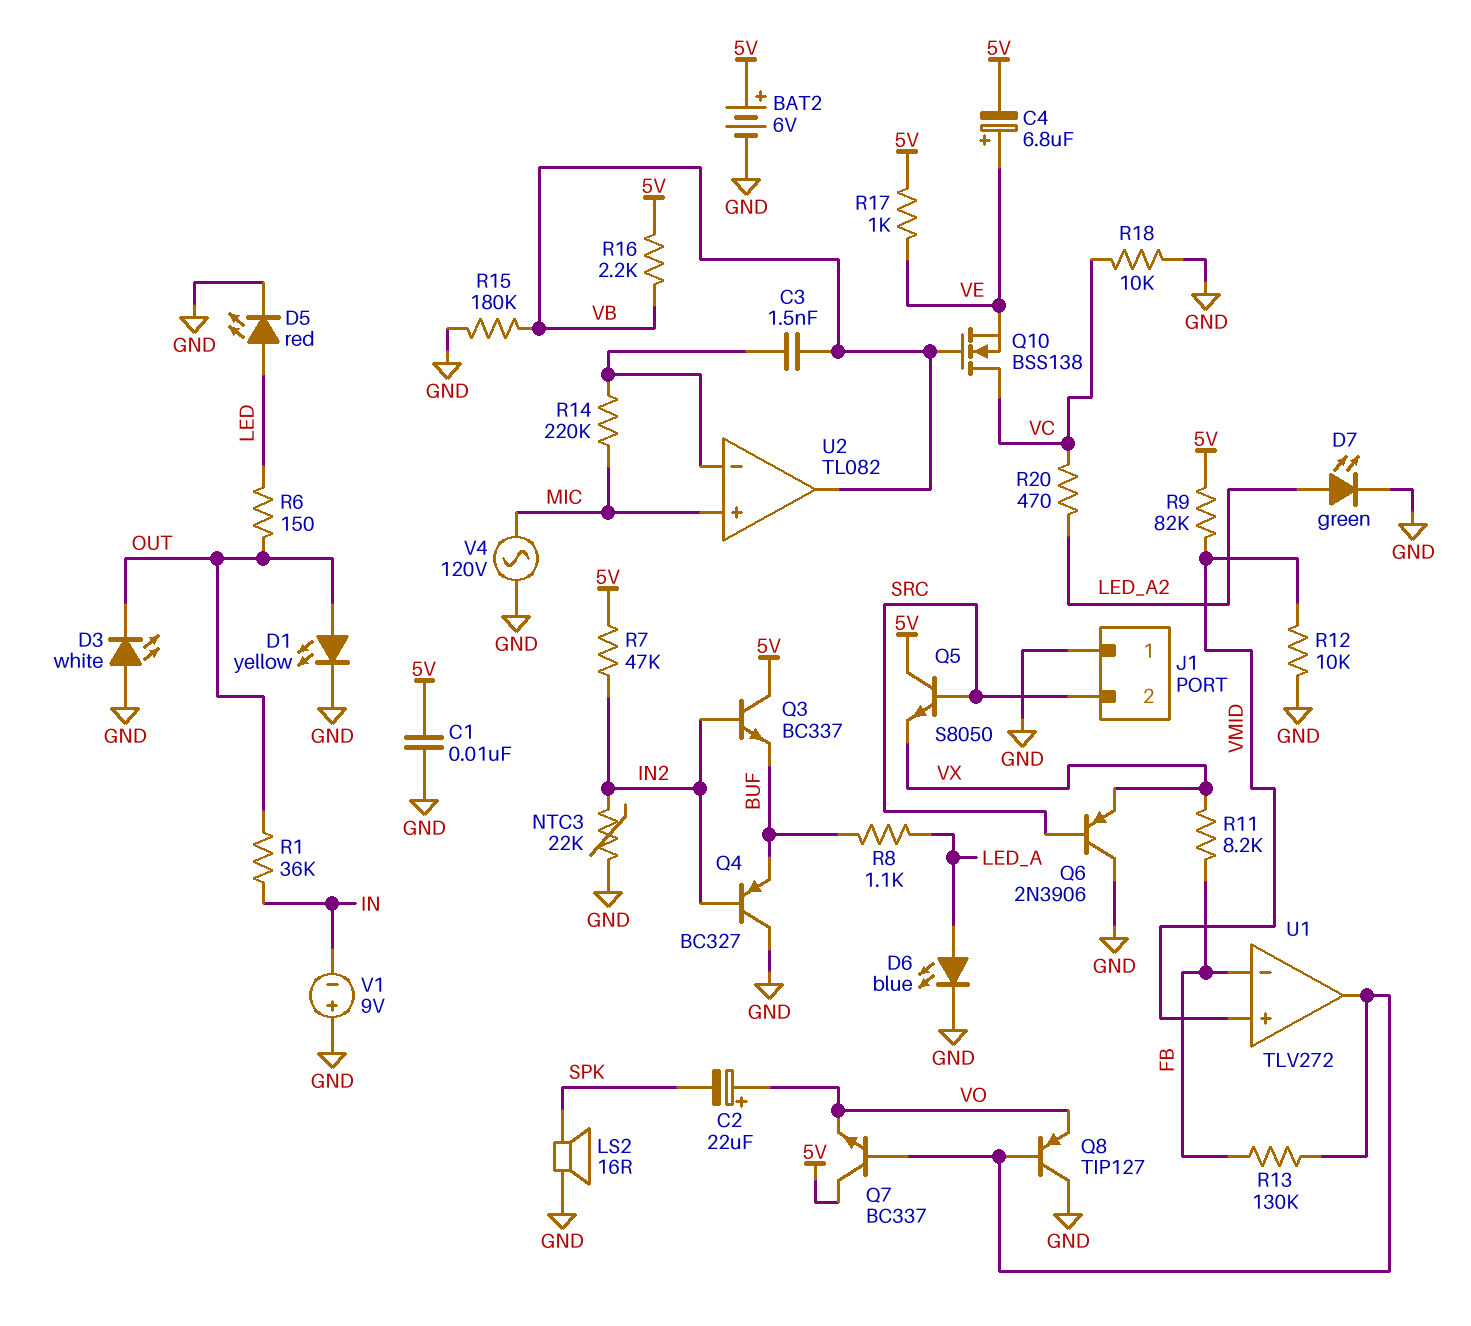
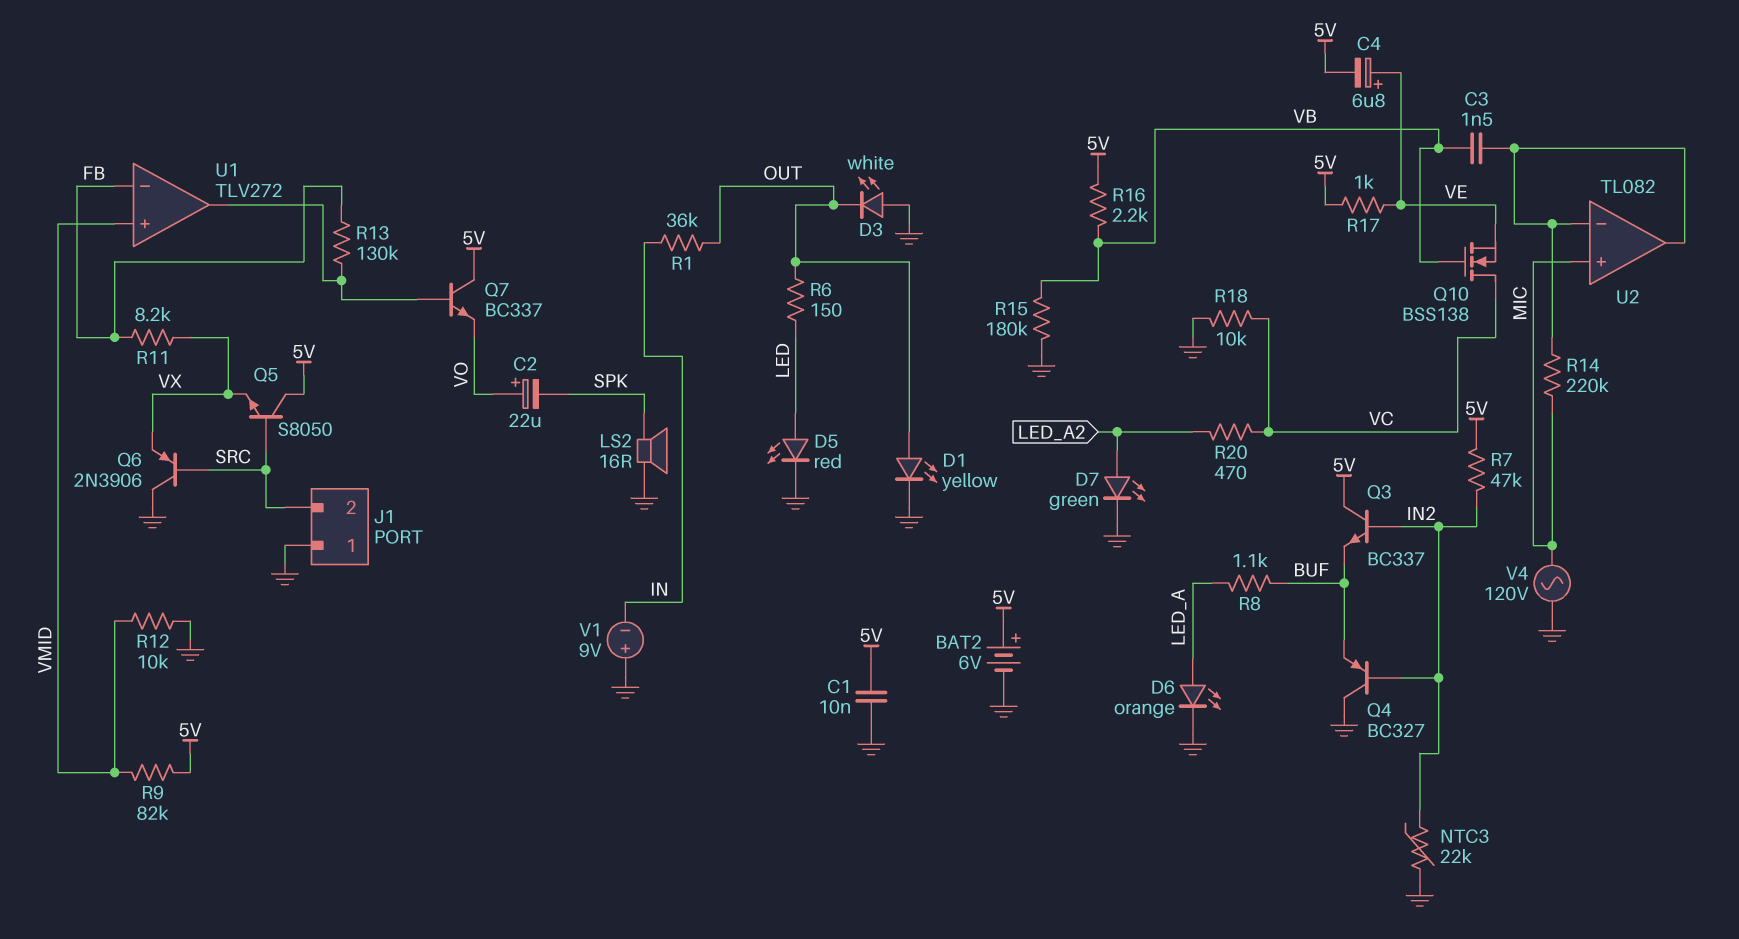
D6: LED blue (A LED_A, K GND) -> LED orange (A LED_A, K GND)
Q8: PNP TIP127 (B U1/out, C GND, E VO) -> none
U2 pin out: VB -> U2/in-

